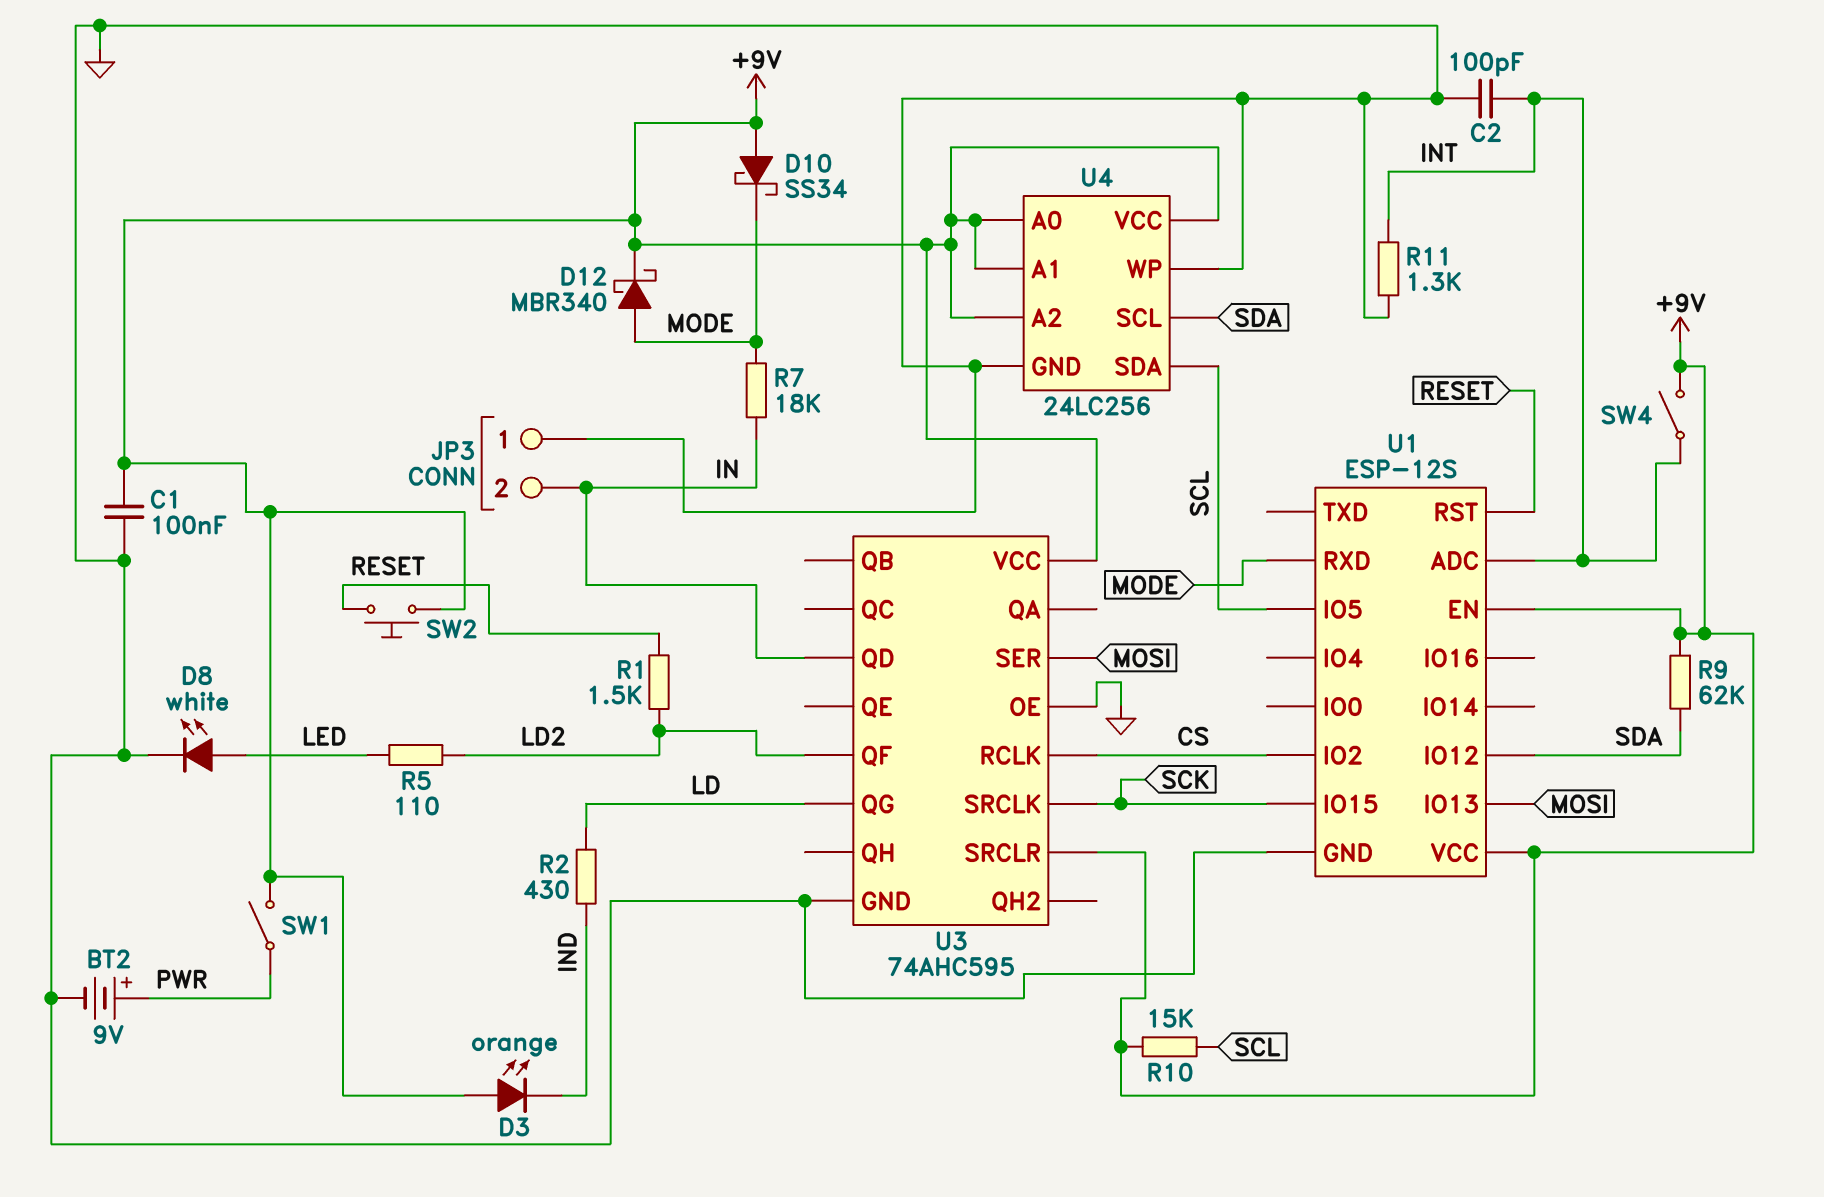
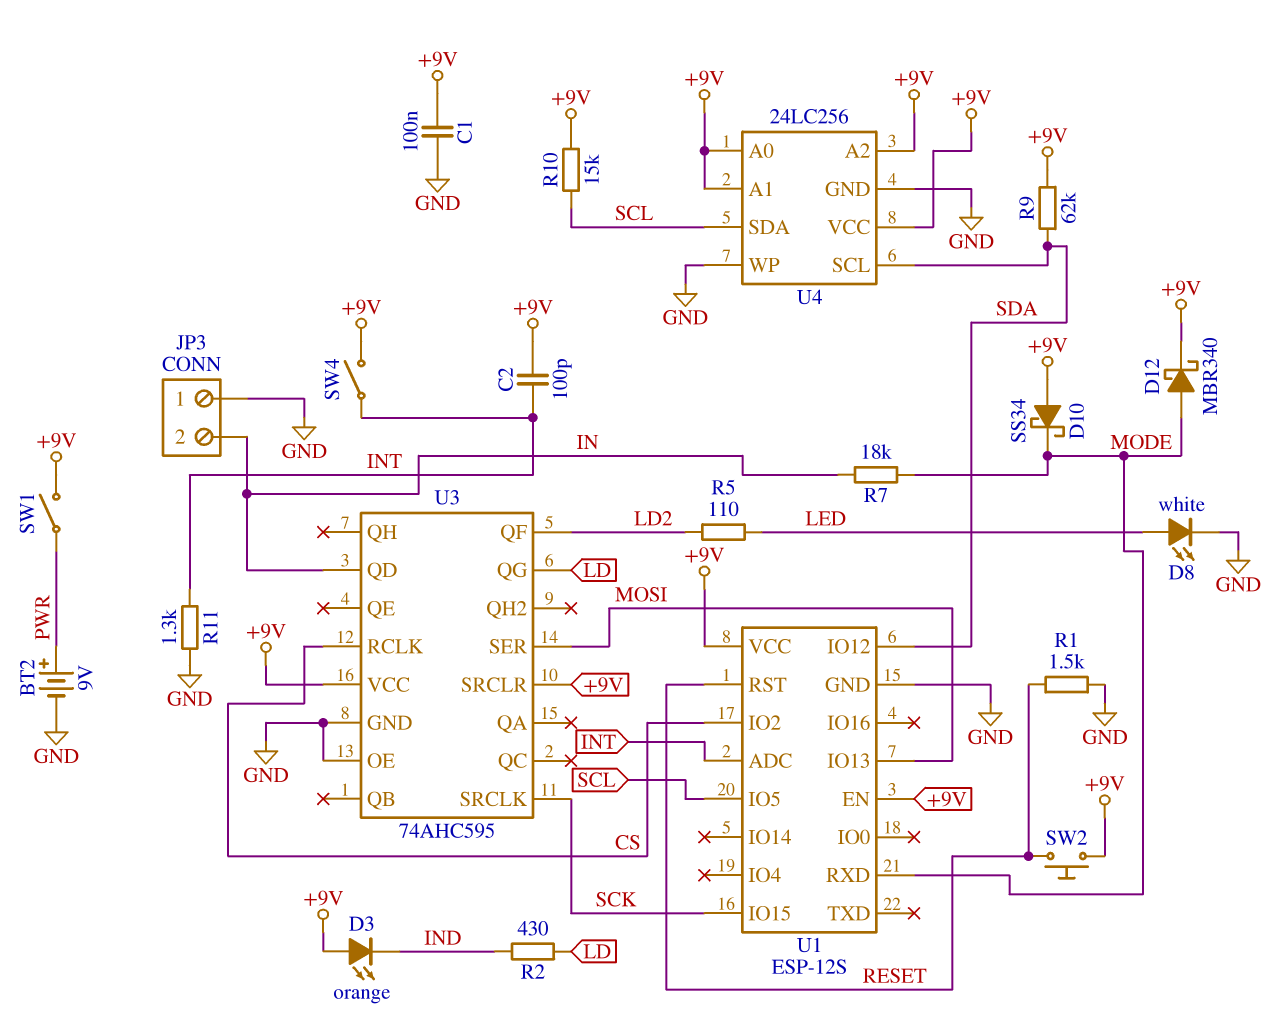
C2: 100pF (GND, INT) -> 100pF (+9V, INT)
R1: 1.5k (LD2, RESET) -> 1.5k (GND, RESET)

